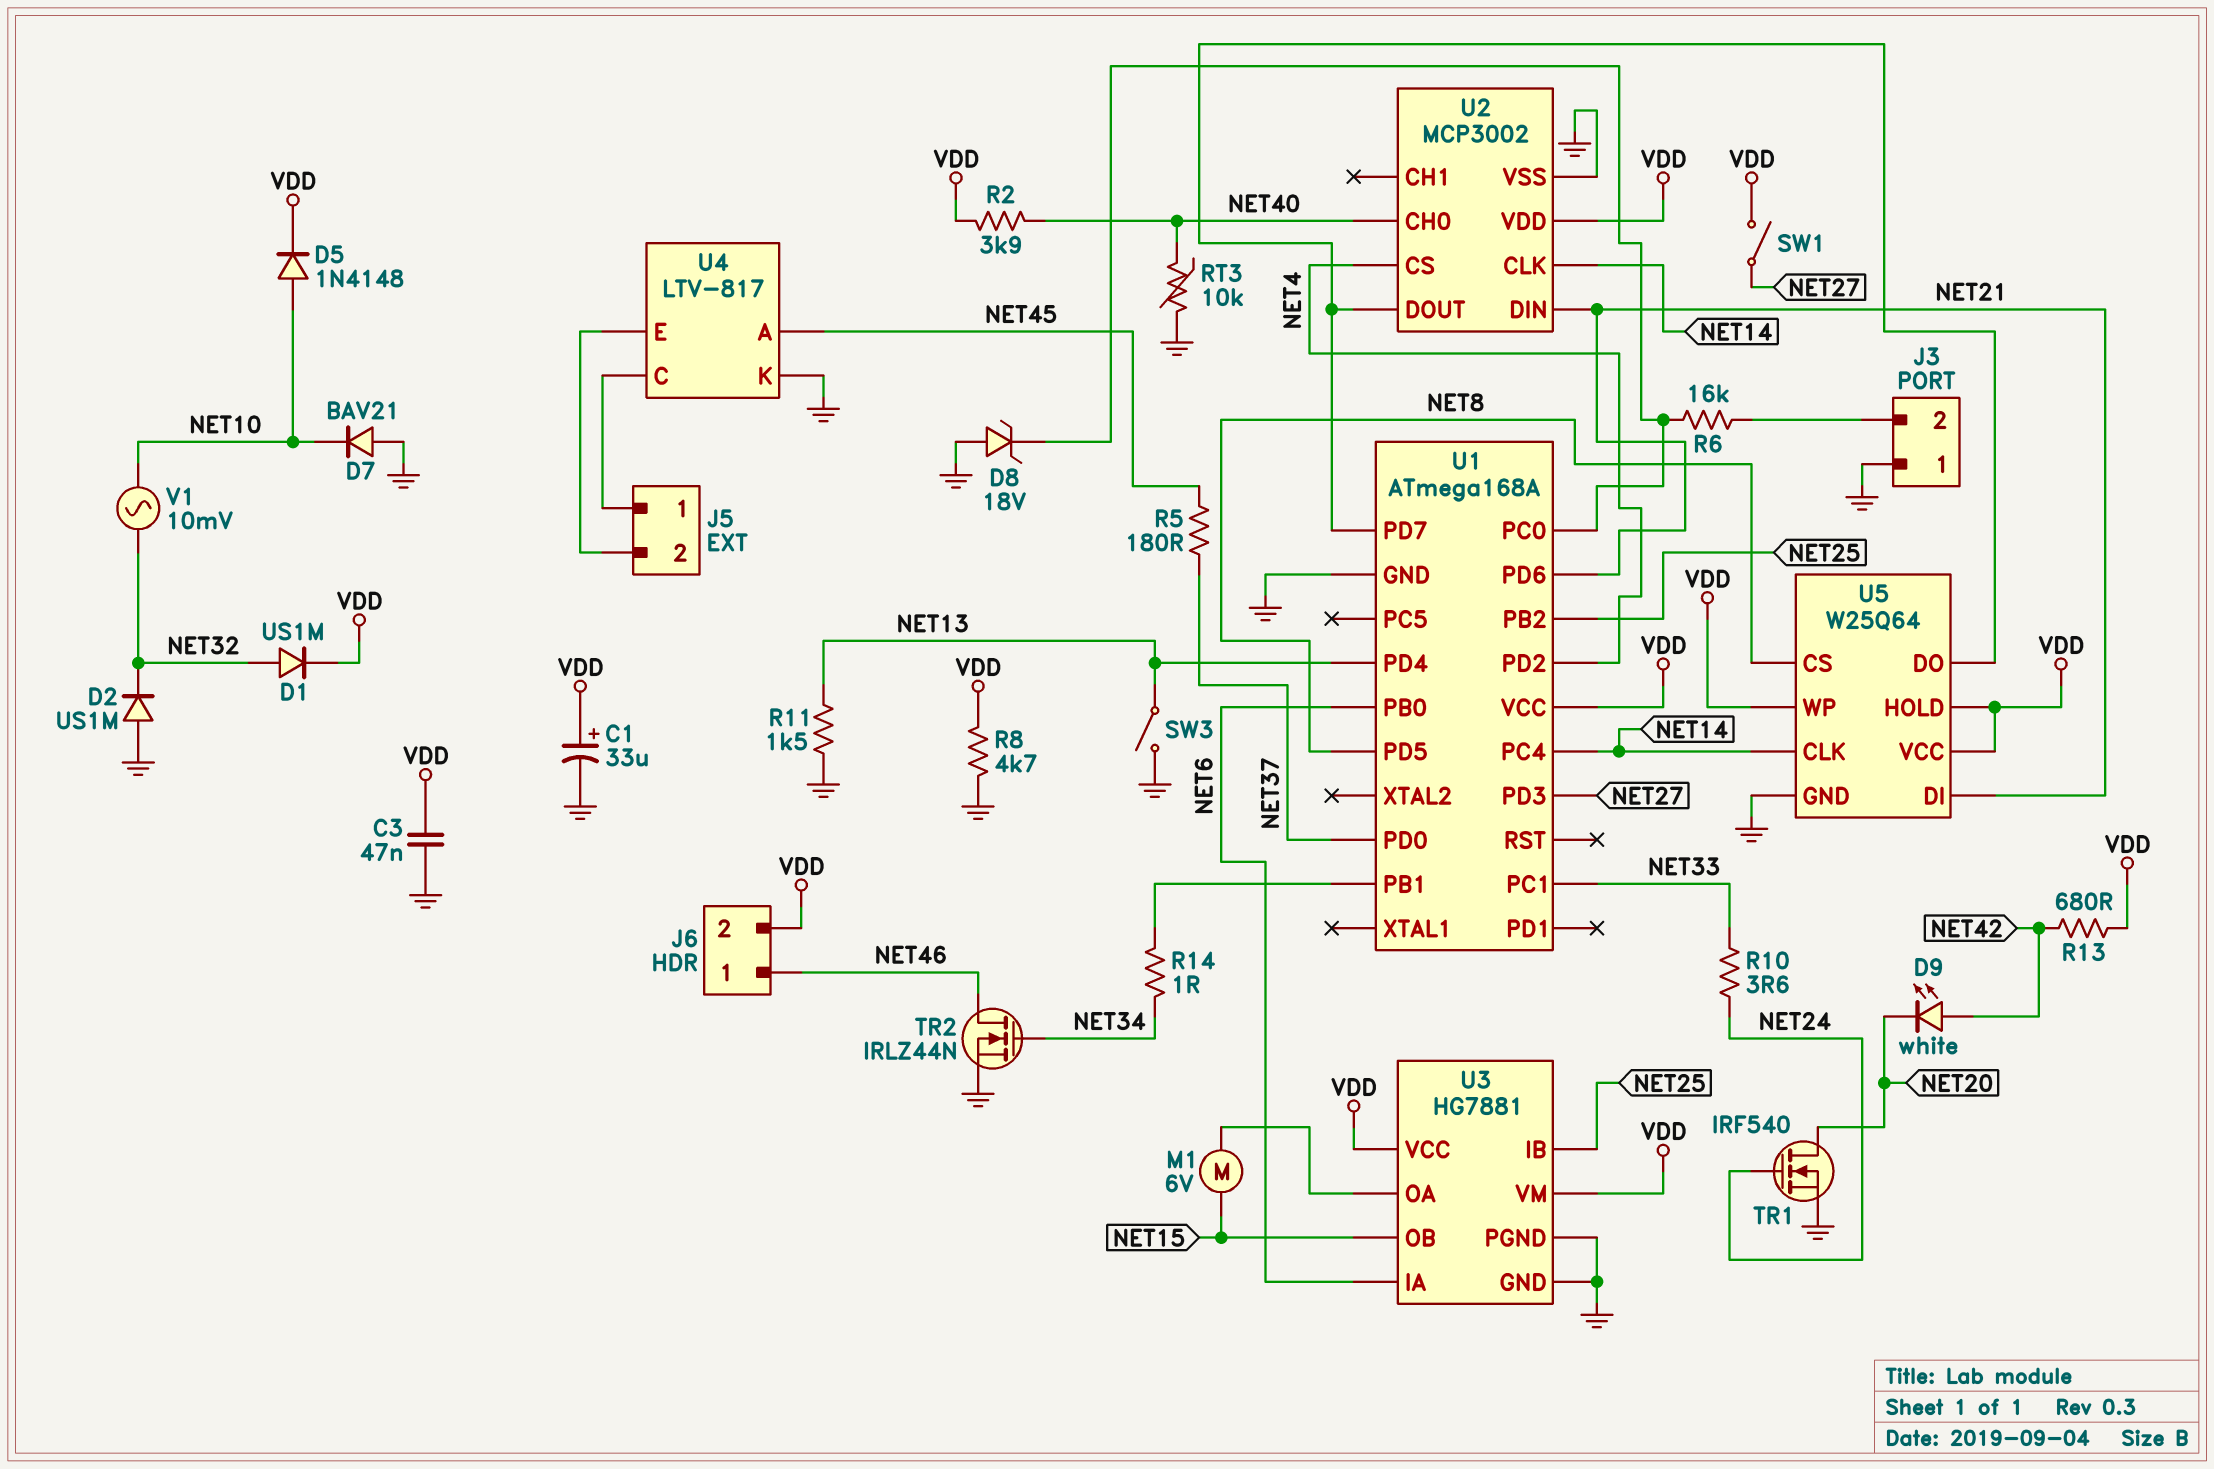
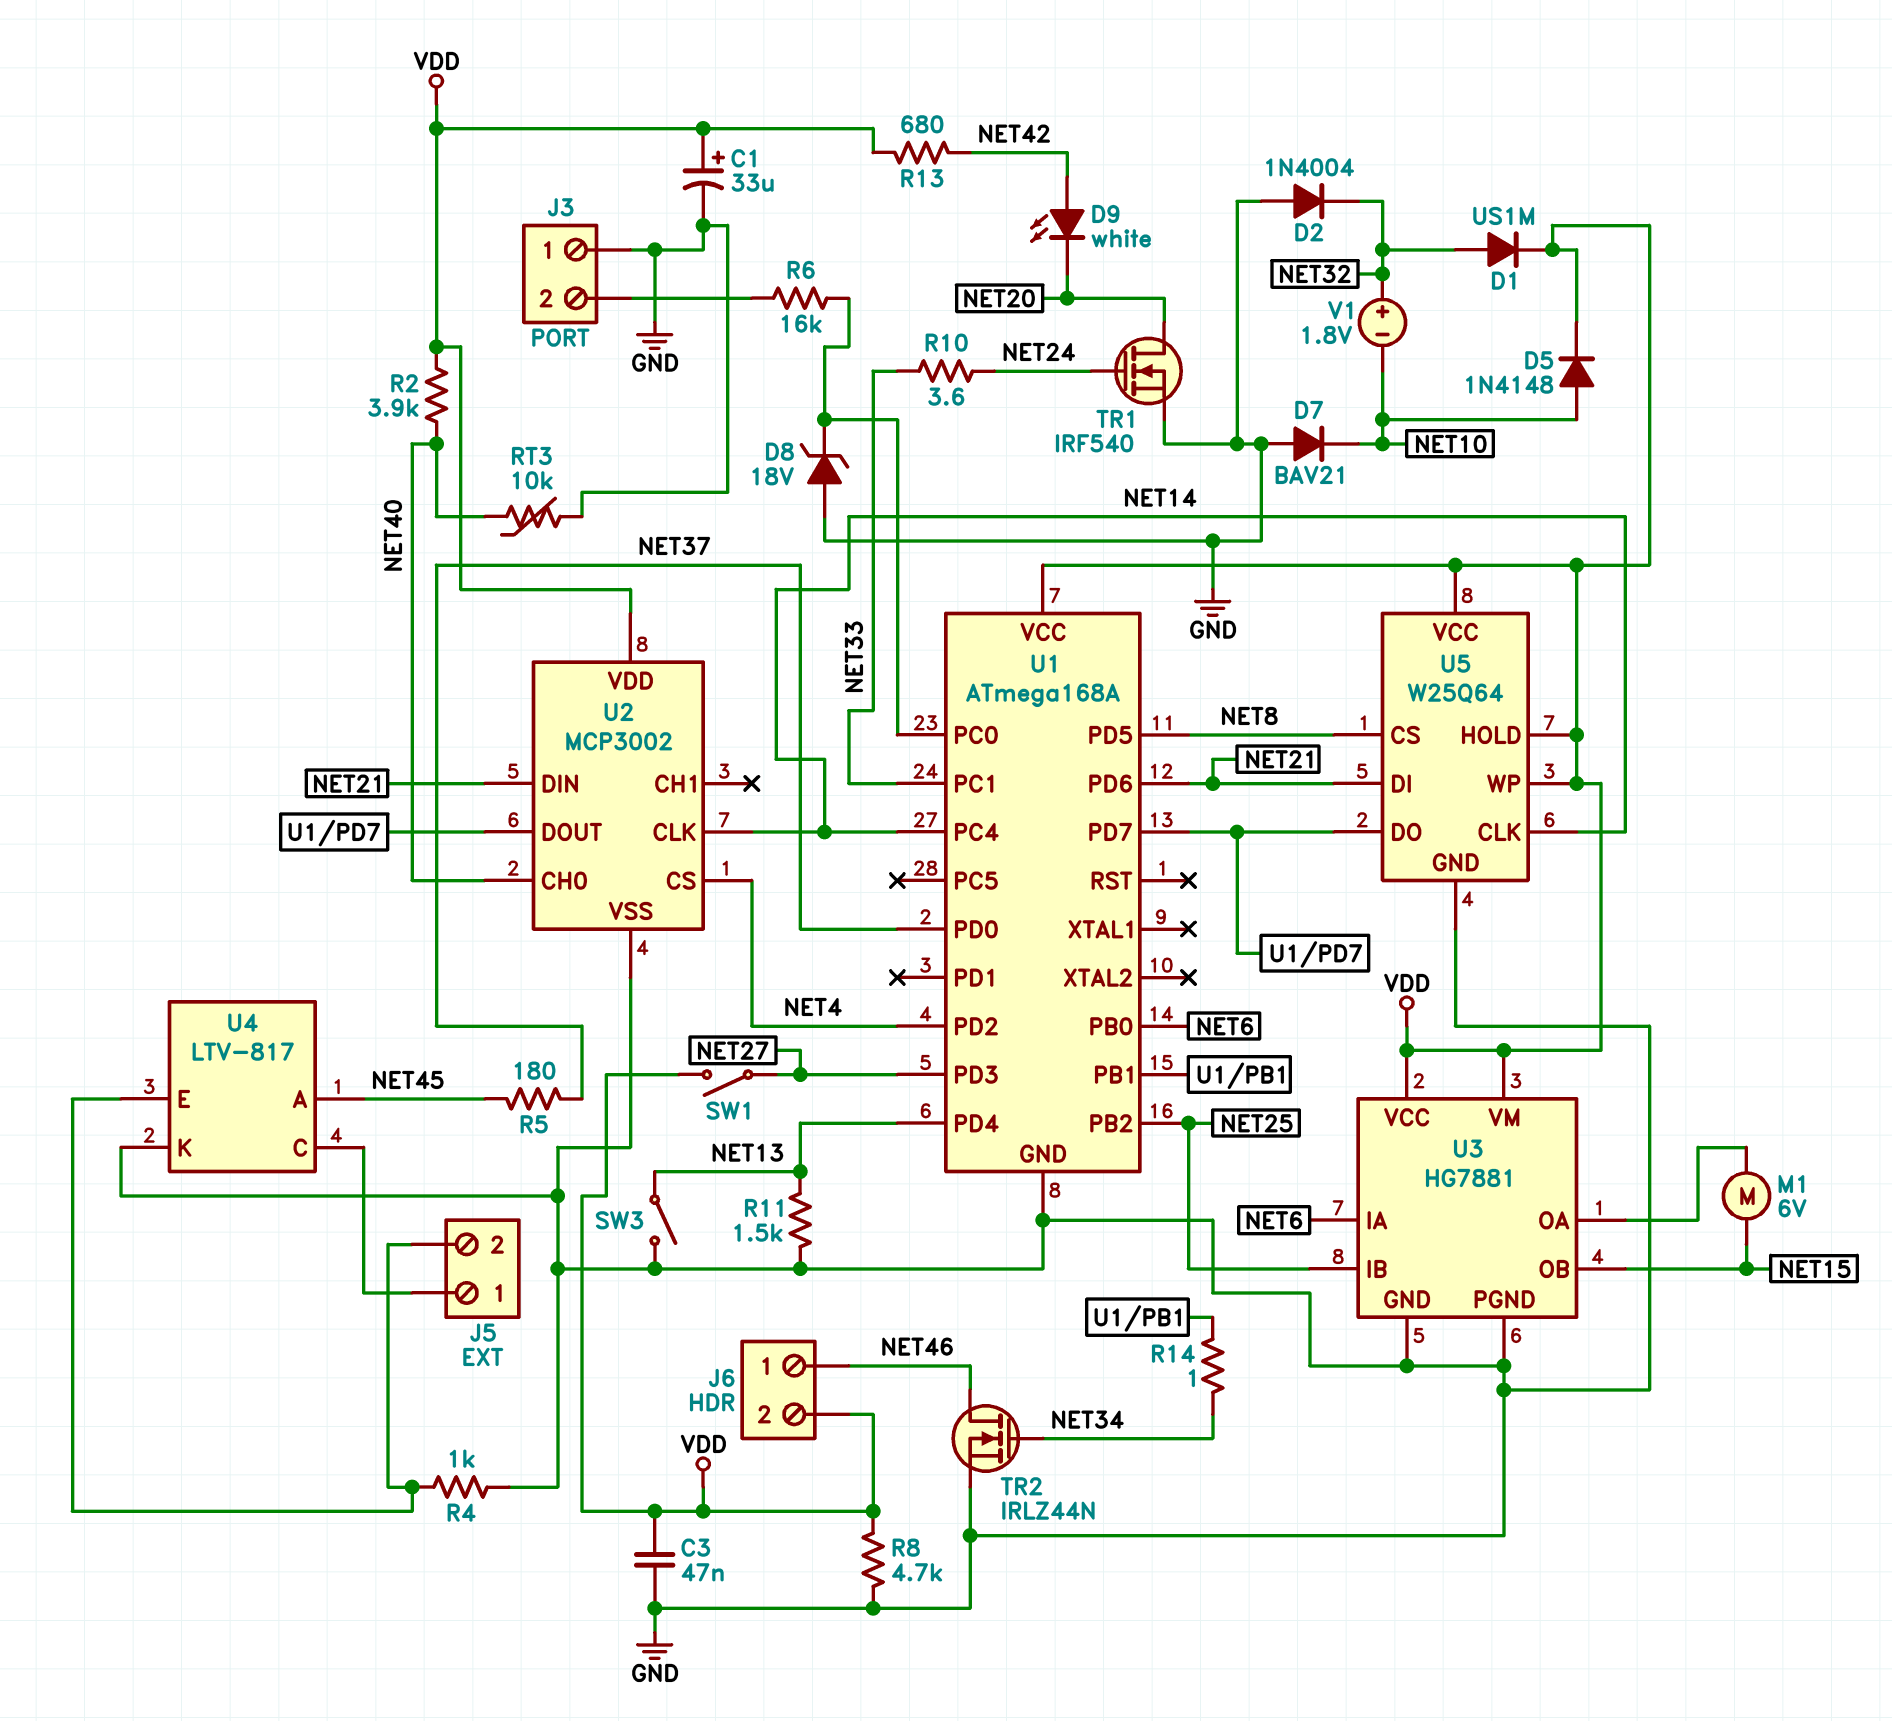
D2: diode US1M (A GND, K NET32) -> diode 1N4004 (A GND, K NET32)
R4: none -> 1k (GND, J5/2)
V1: AC 10mV (NET10, NET32) -> 1.8V (plus NET32, minus NET10)

